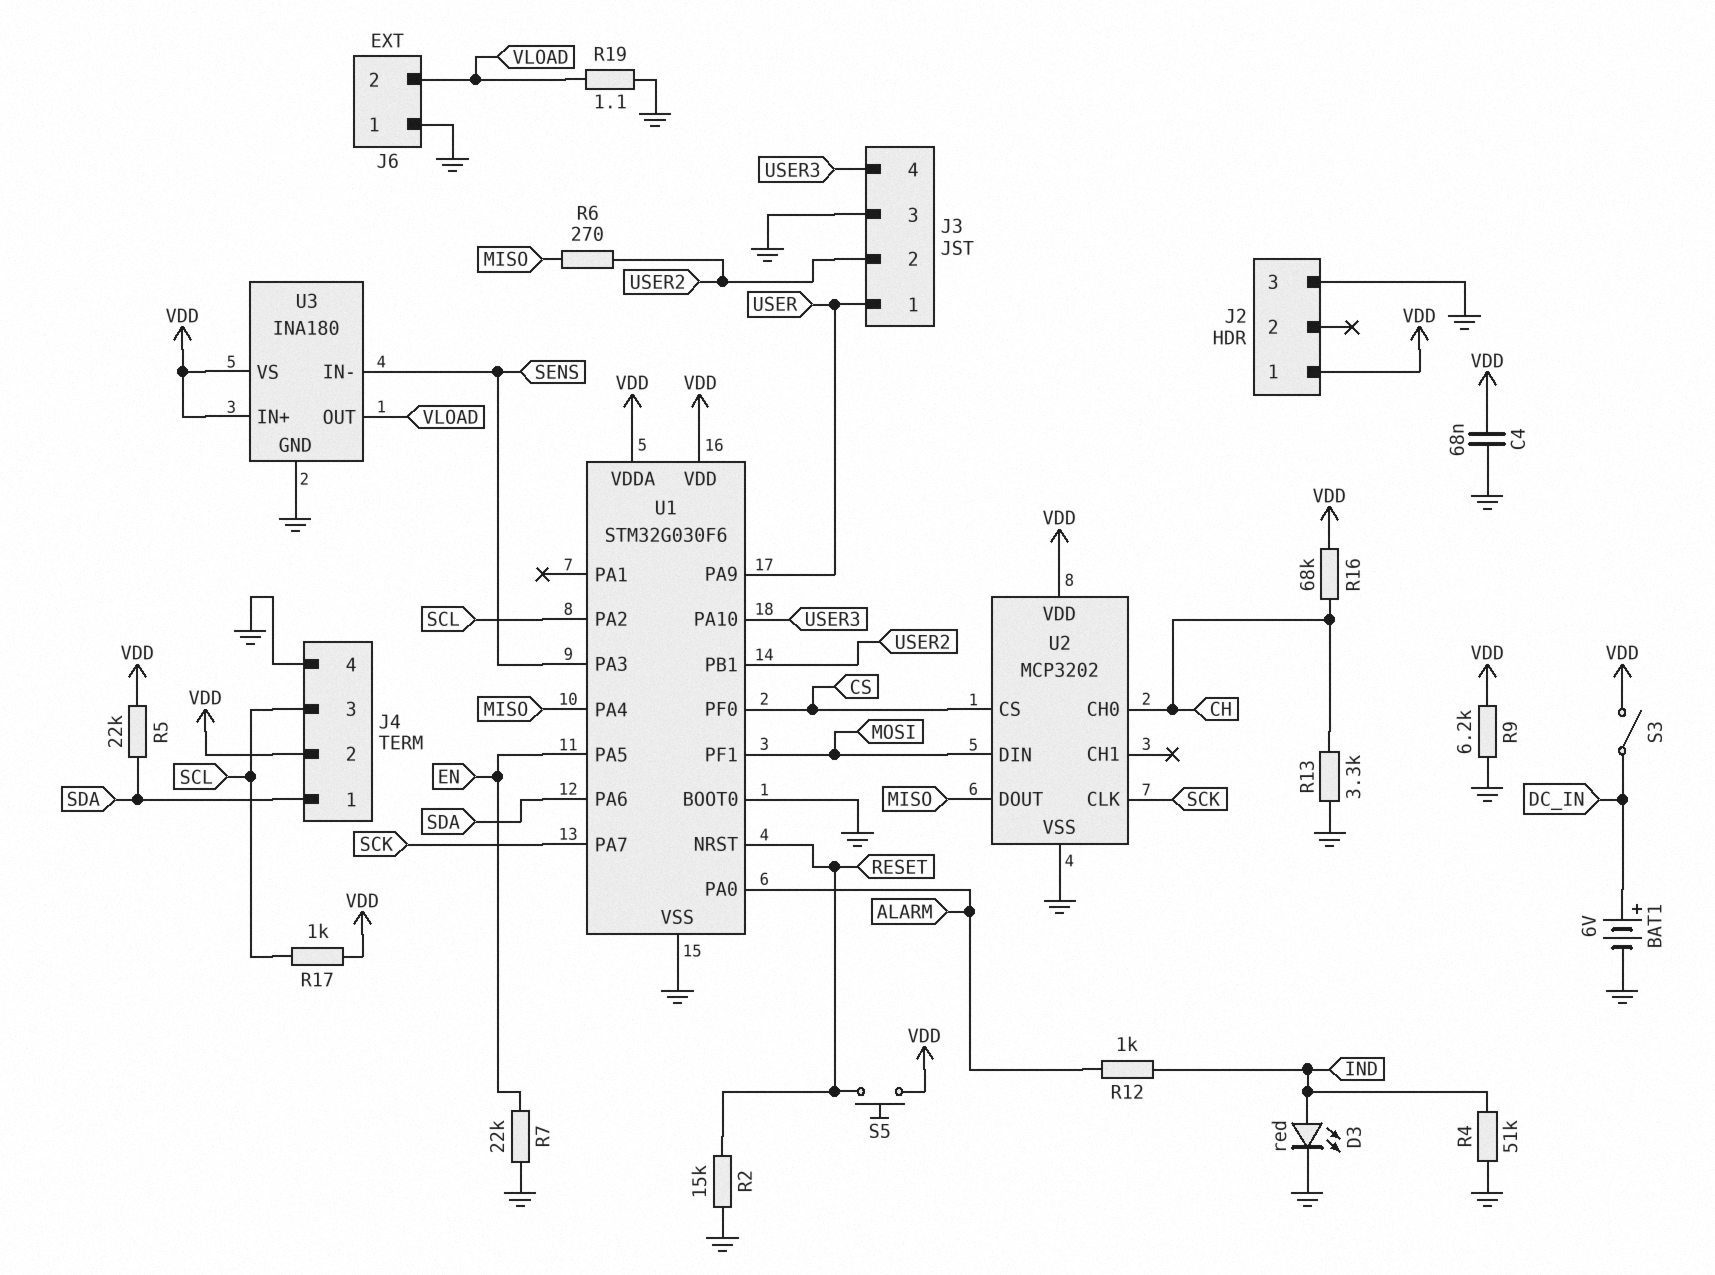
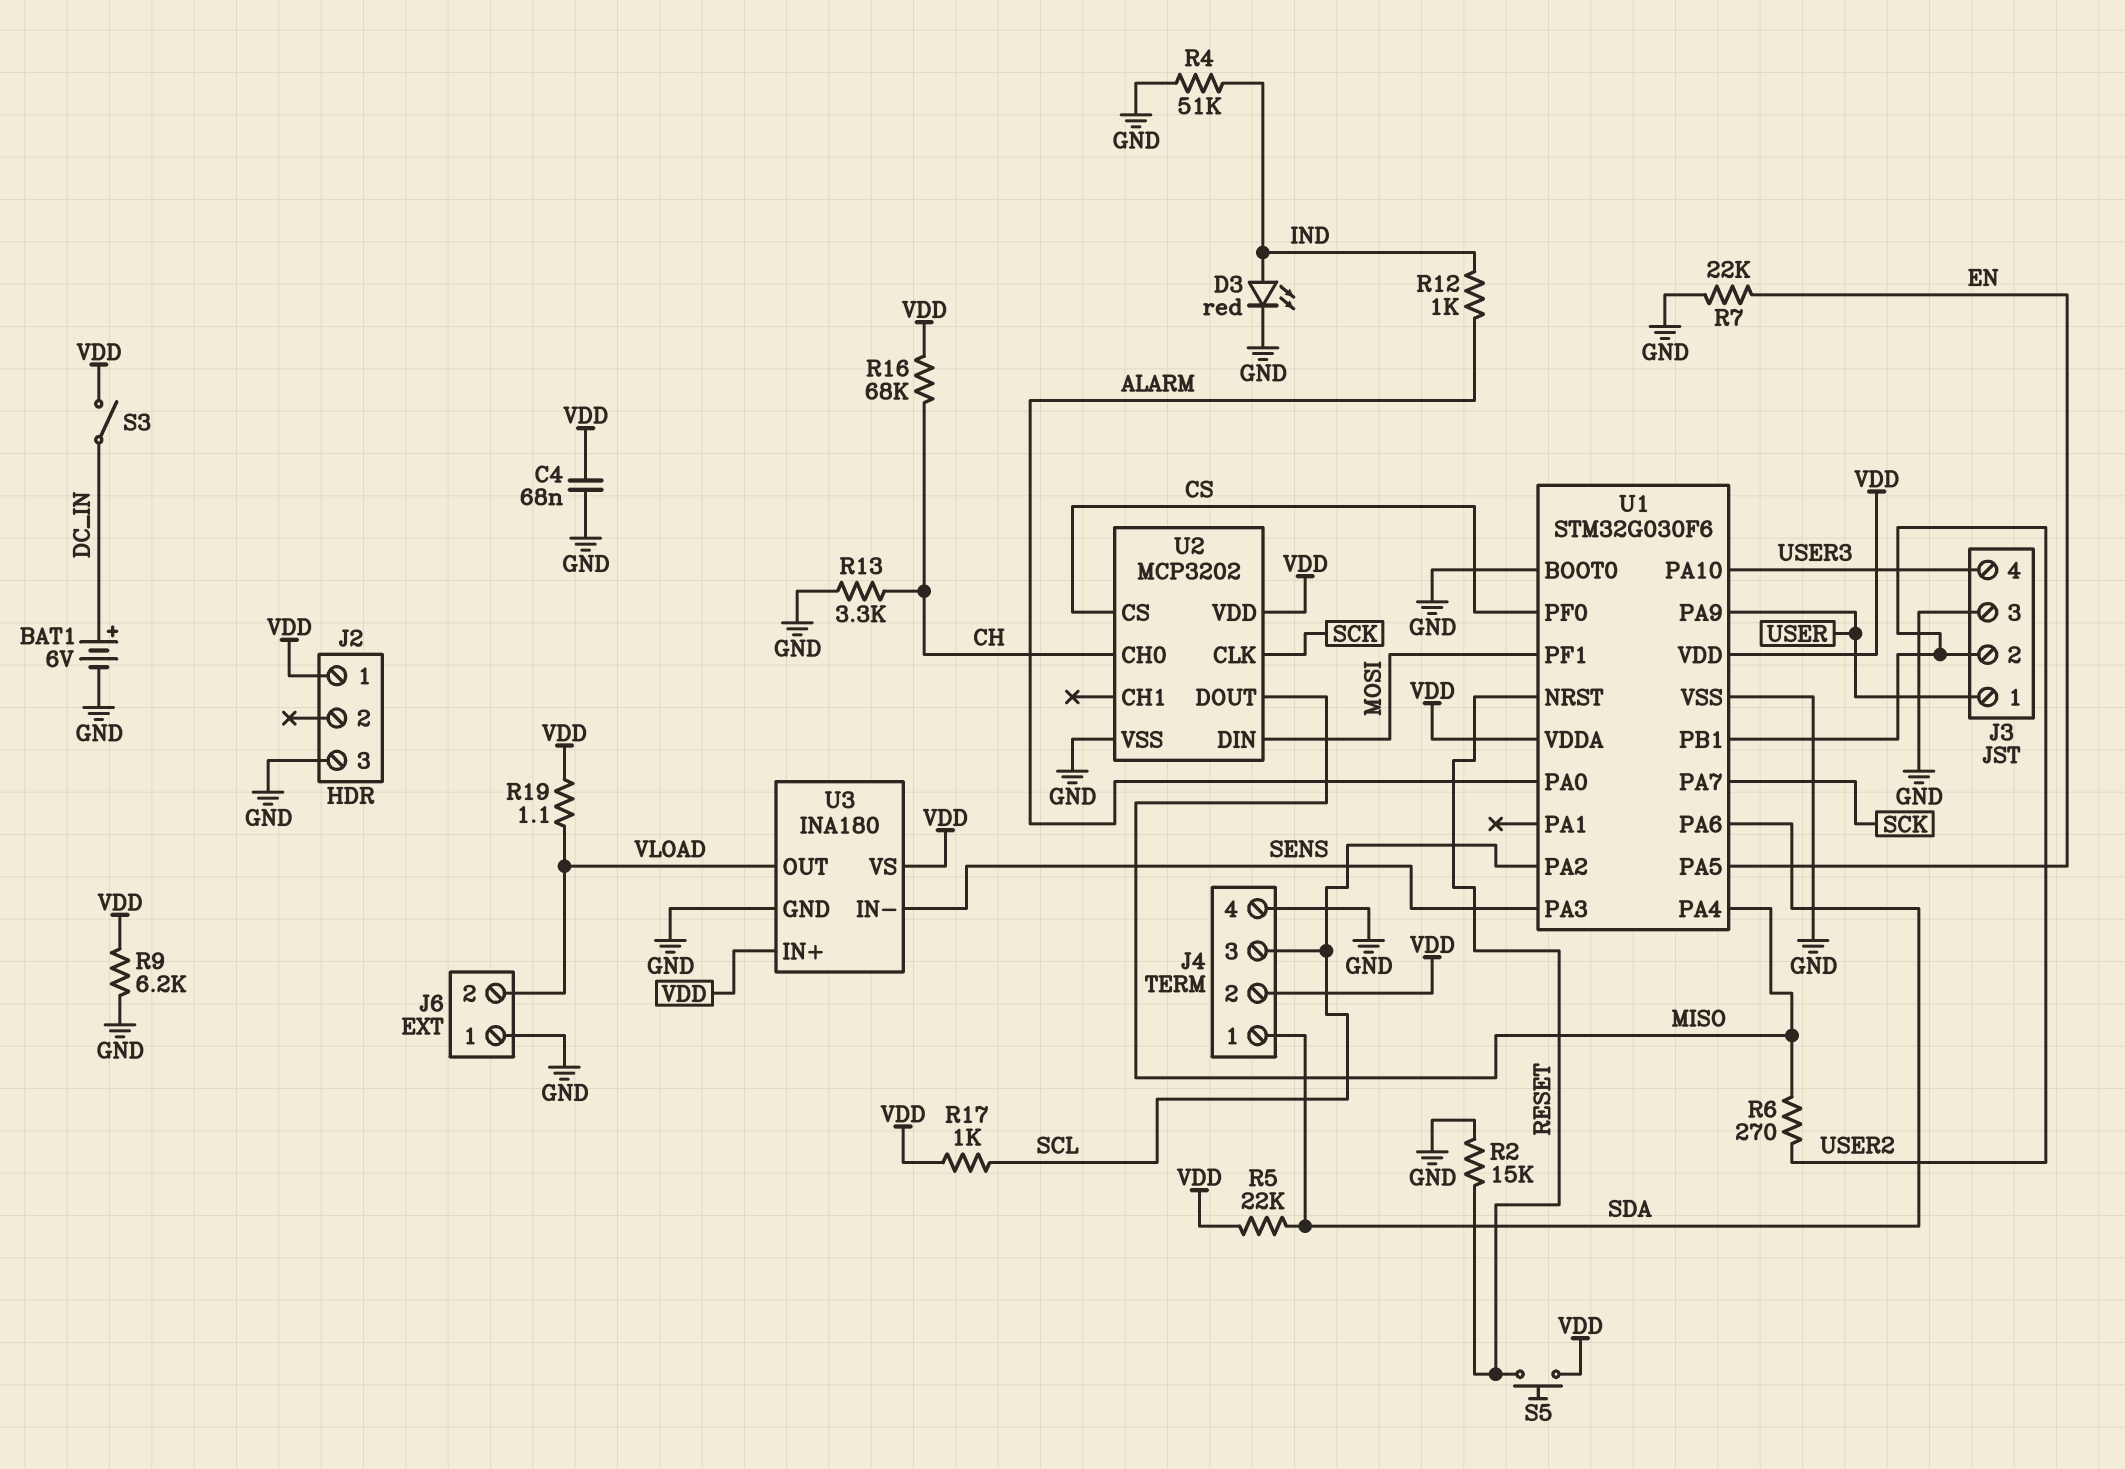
R19: 1.1 (GND, VLOAD) -> 1.1 (VDD, VLOAD)

